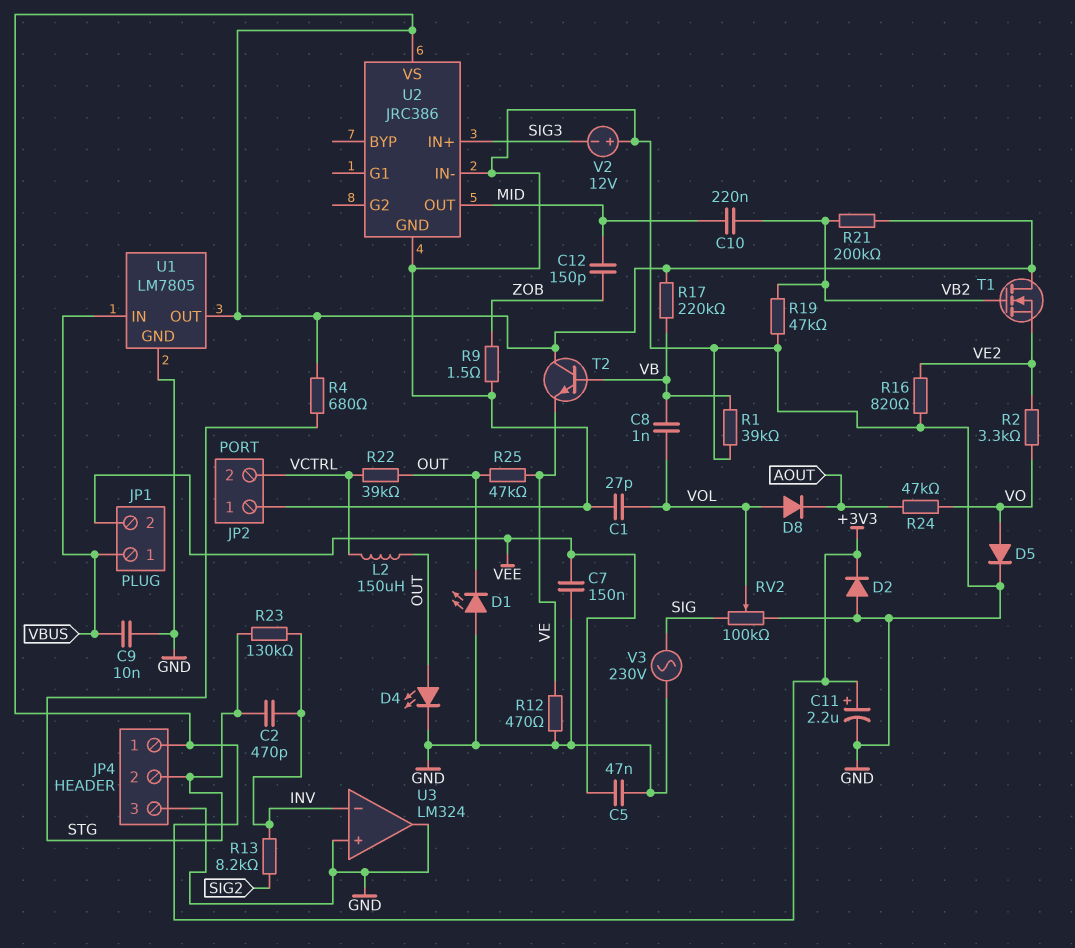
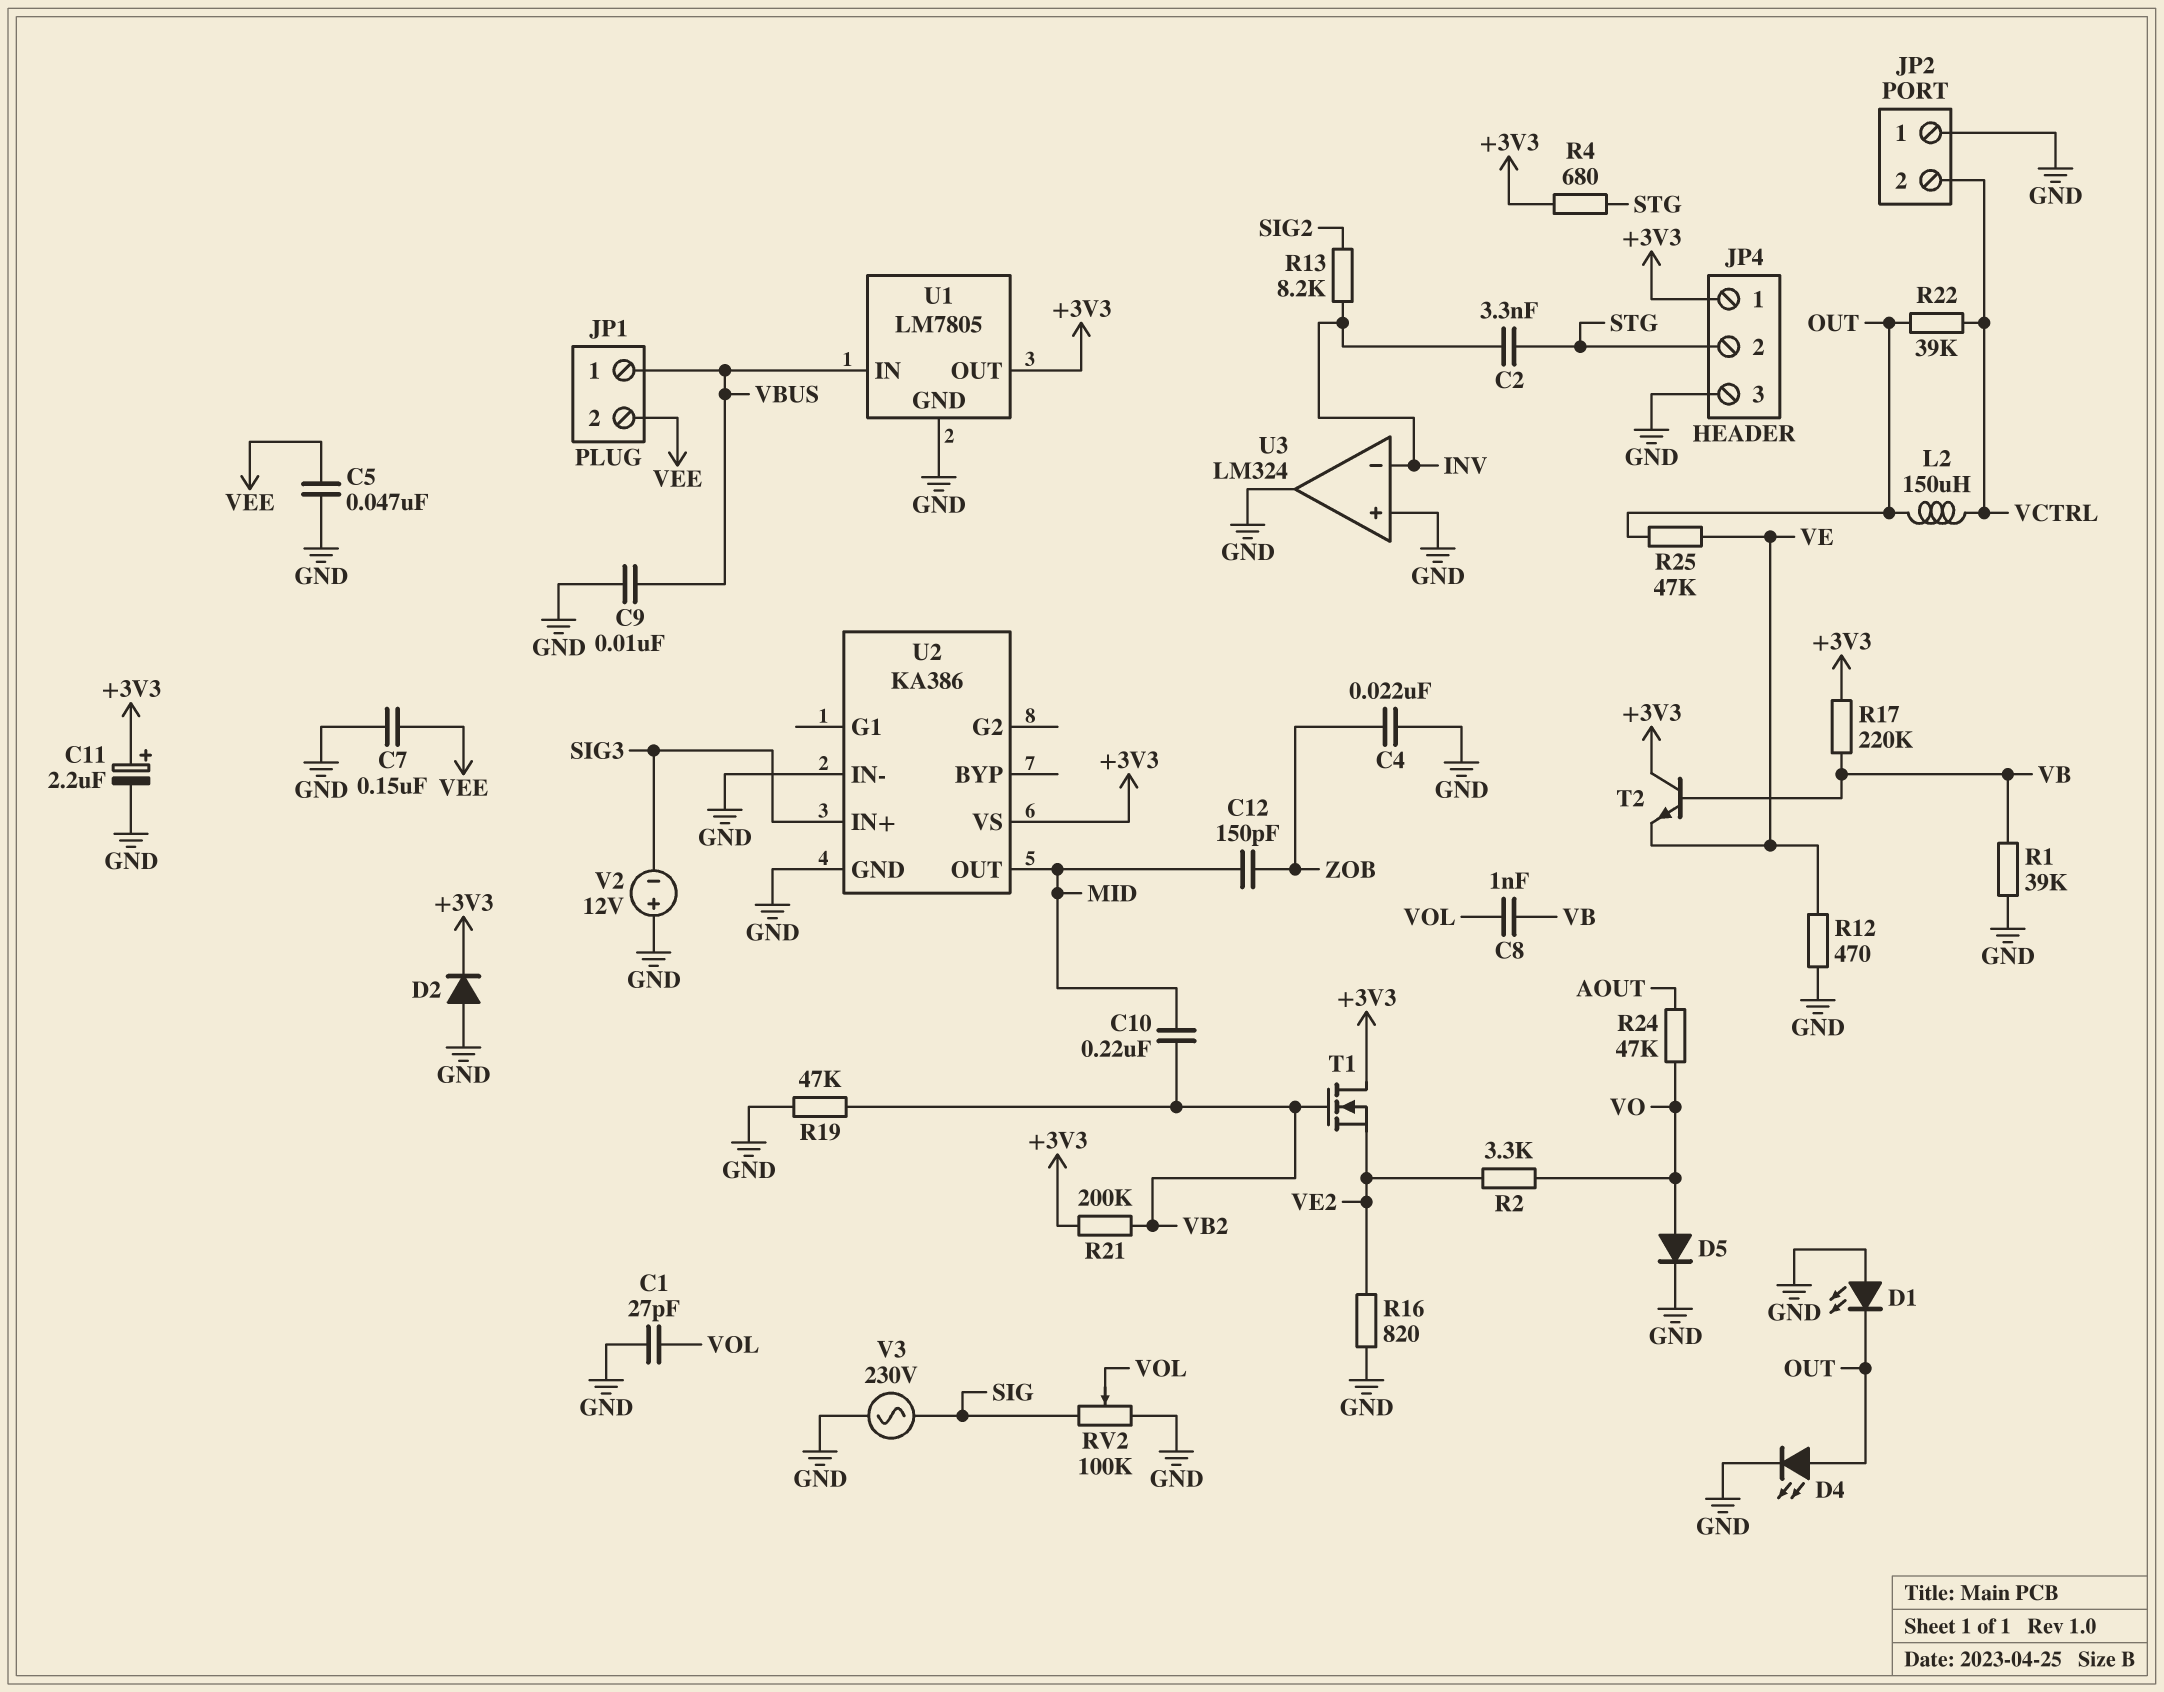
C2: 470pF (INV, STG) -> 3.3nF (INV, STG)
C4: none -> 22nF (GND, ZOB)
D8: diode (A VOL, K AOUT) -> none
R9: 1.5 (GND, ZOB) -> none
R23: 130k (INV, STG) -> none
U2: JRC386 -> KA386

